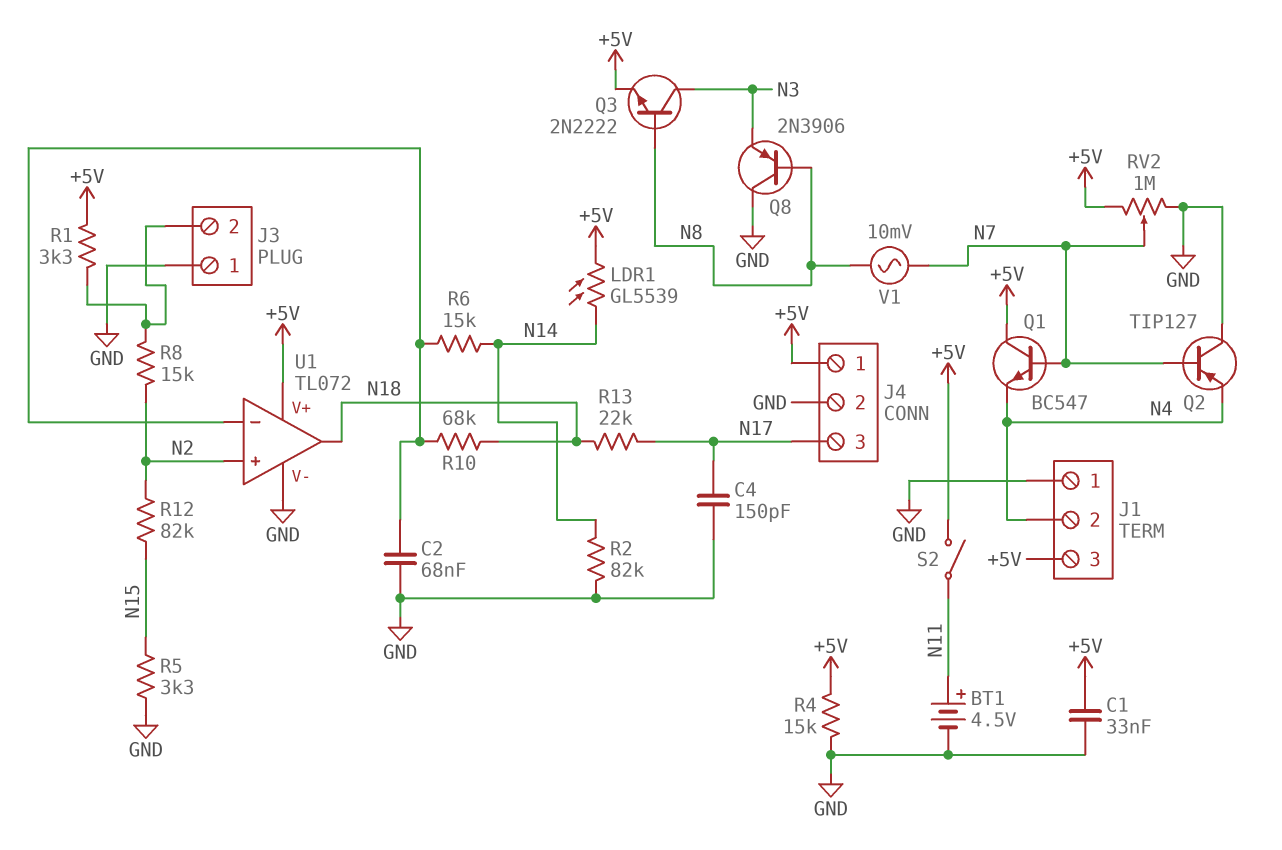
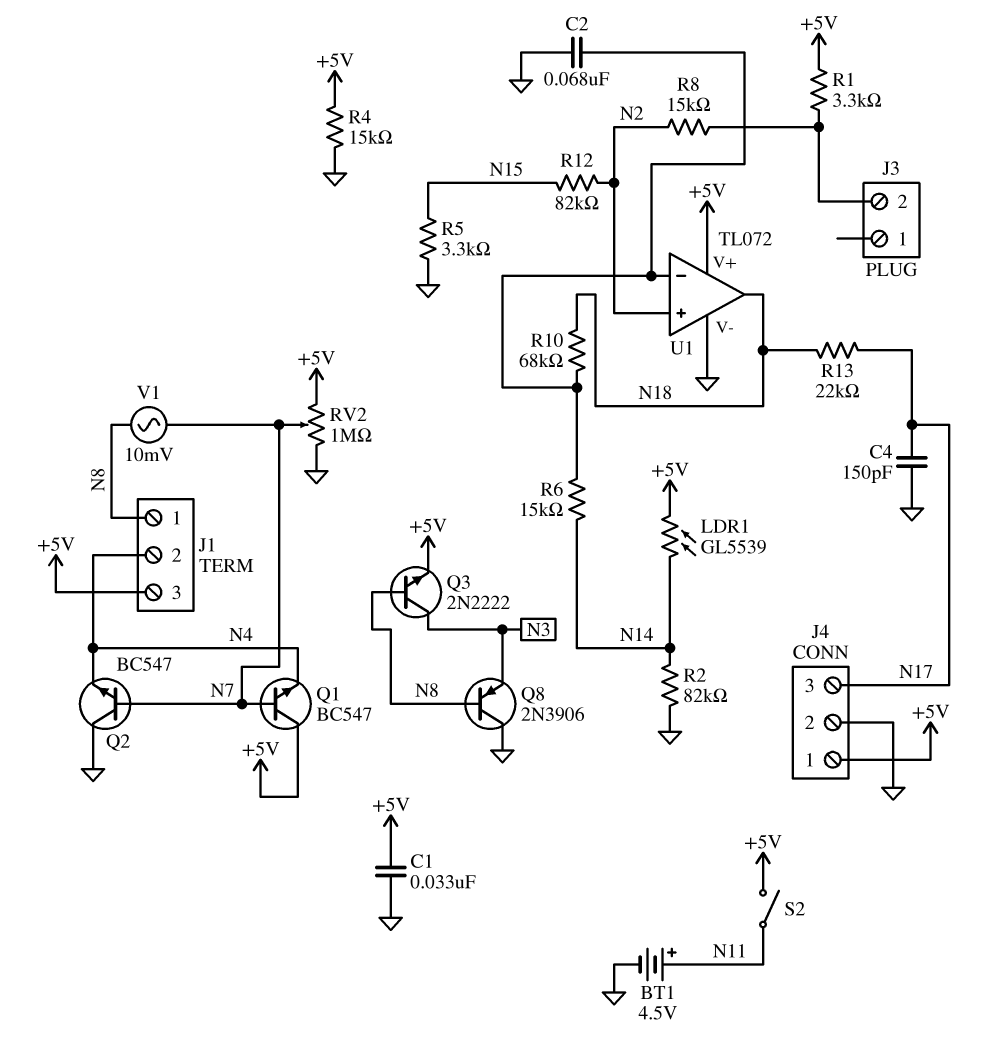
J1 pin 1: GND -> N8
J3 pin 1: GND -> none
Q2: PNP TIP127 (B N7, C GND, E N4) -> NPN BC547 (B N7, C GND, E N4)

